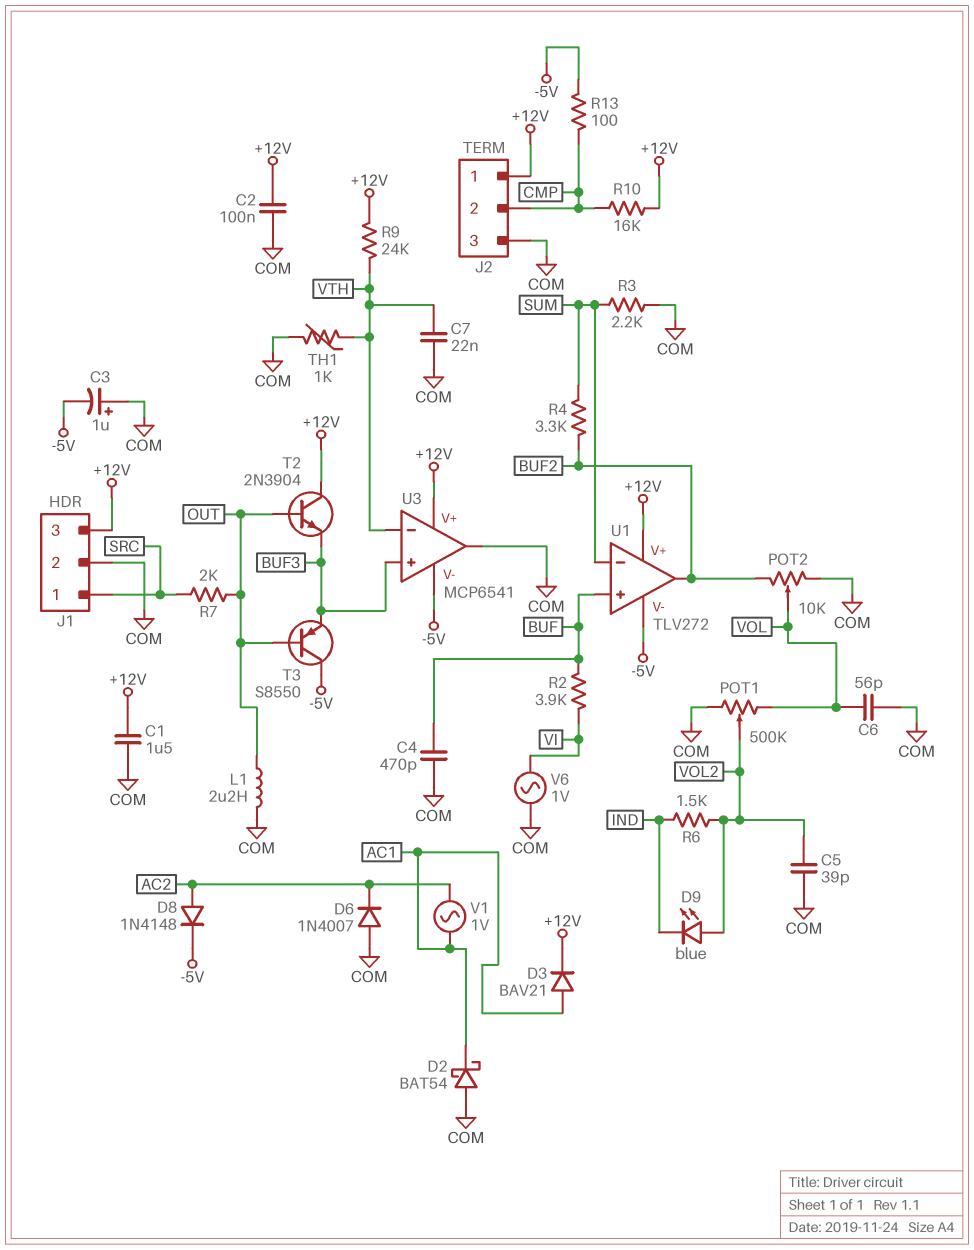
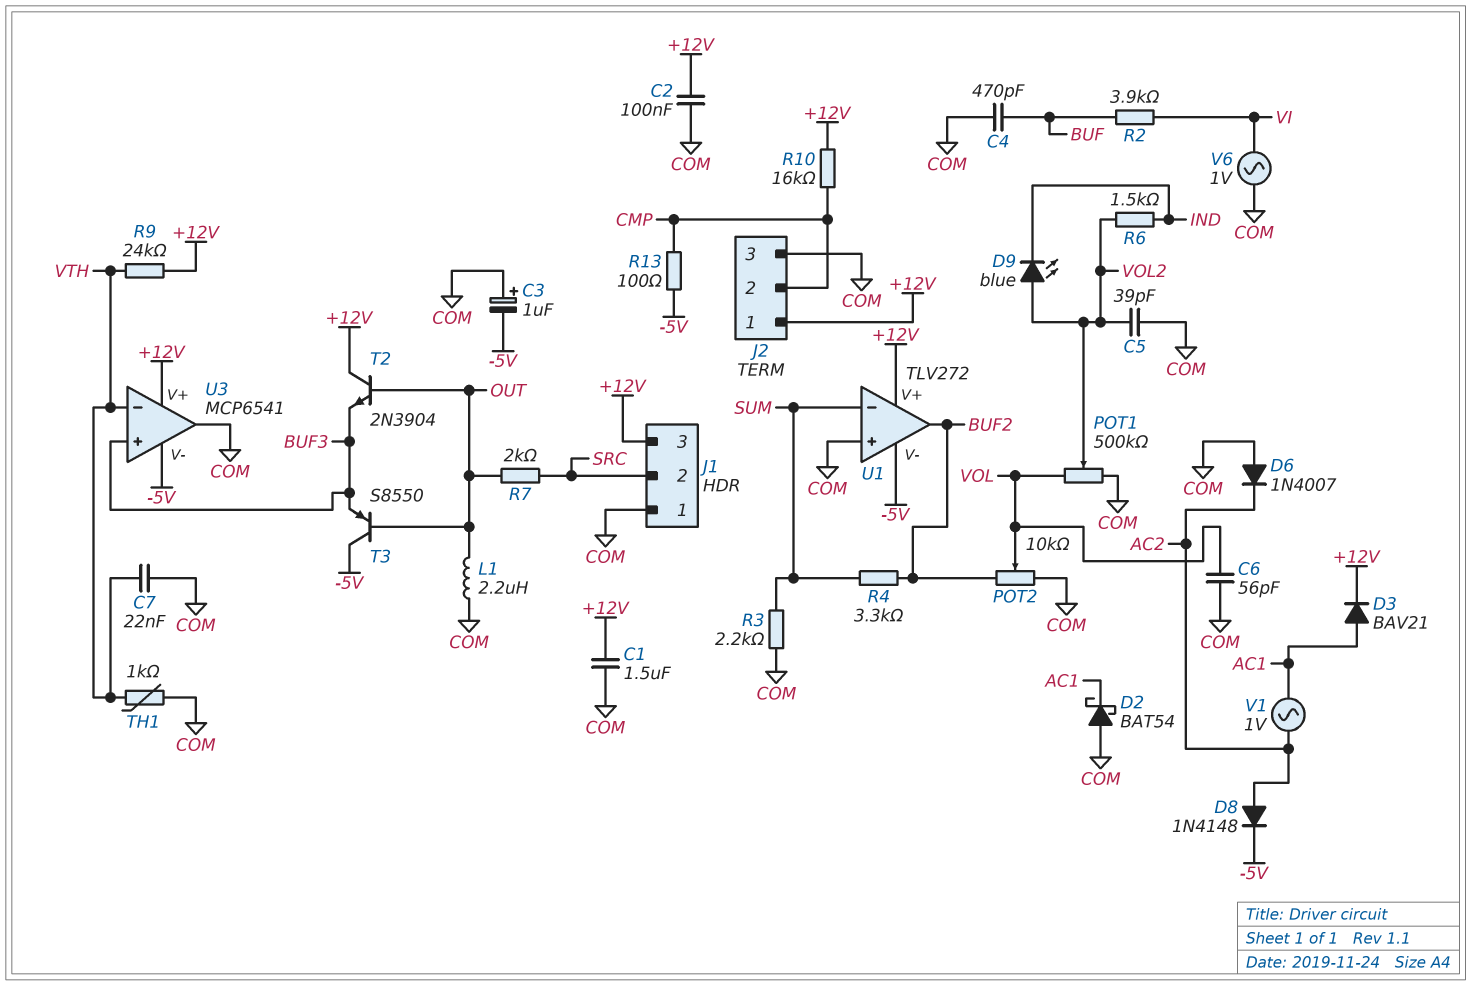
J1 pin 1: SRC -> COM
J1 pin 2: COM -> SRC
U1 pin in+: BUF -> COM

